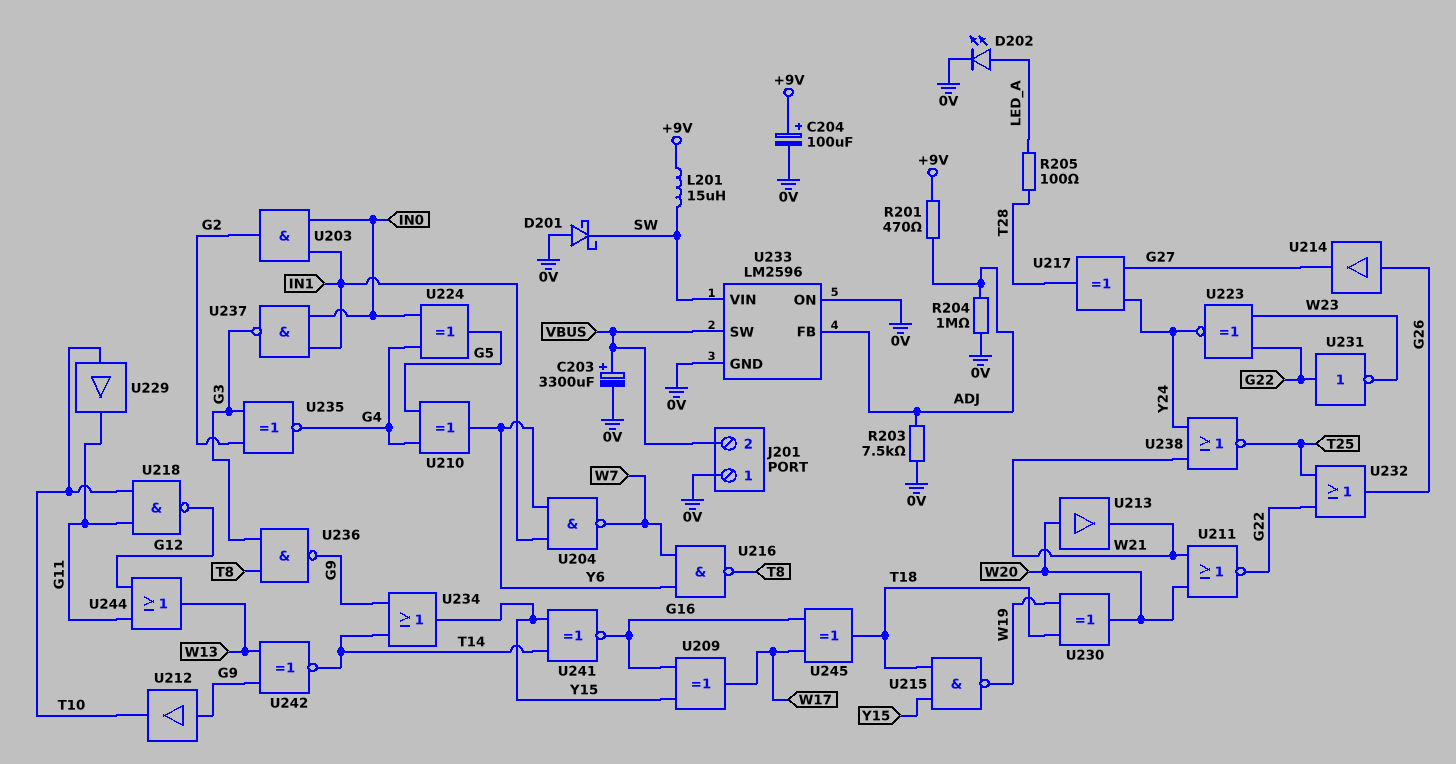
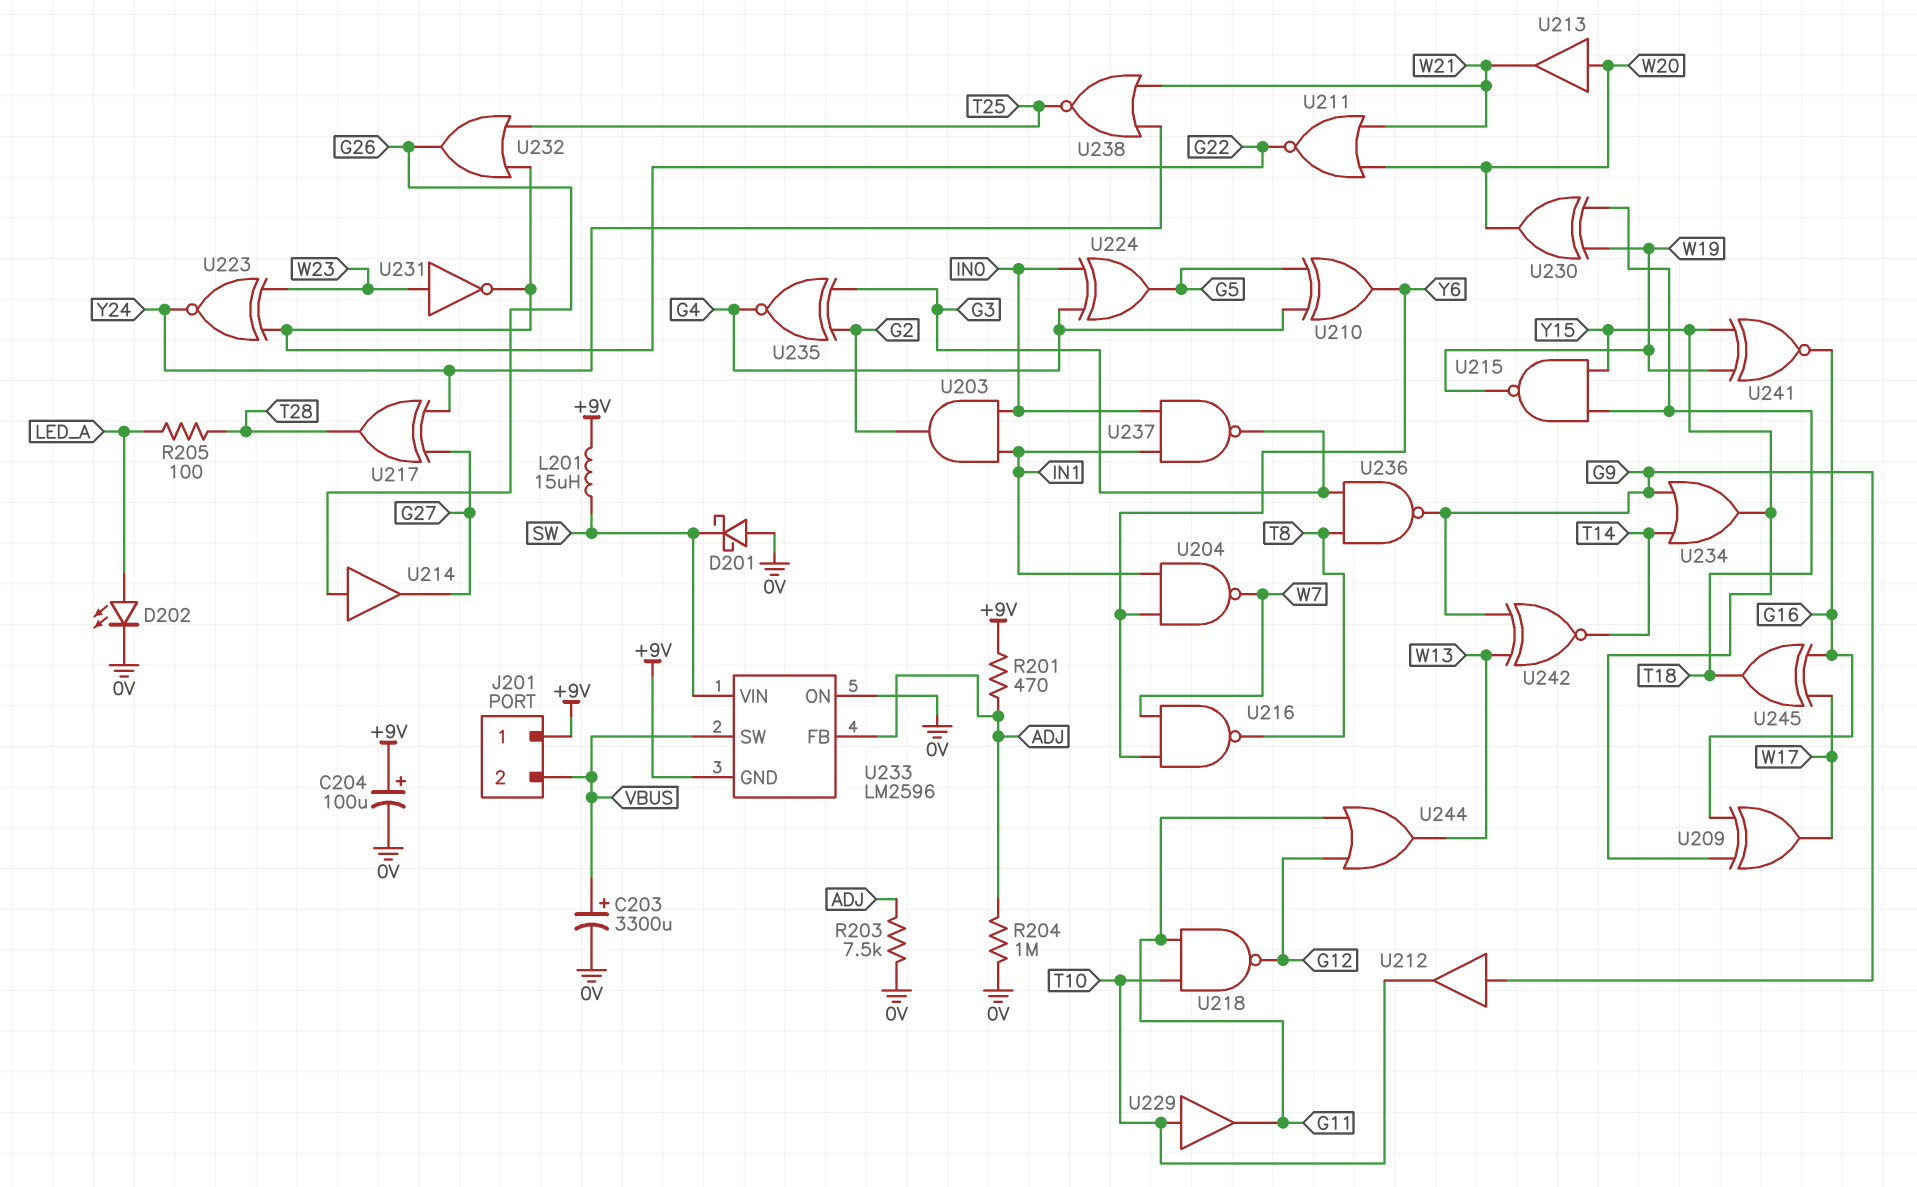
J201 pin 1: 0V -> +9V
U231: NOT (in G22, out W23) -> NOT (in W23, out G22)
U233 pin GND: 0V -> +9V
U241: XNOR (in T14, in Y15, out G16) -> XNOR (in W19, in Y15, out G16)

